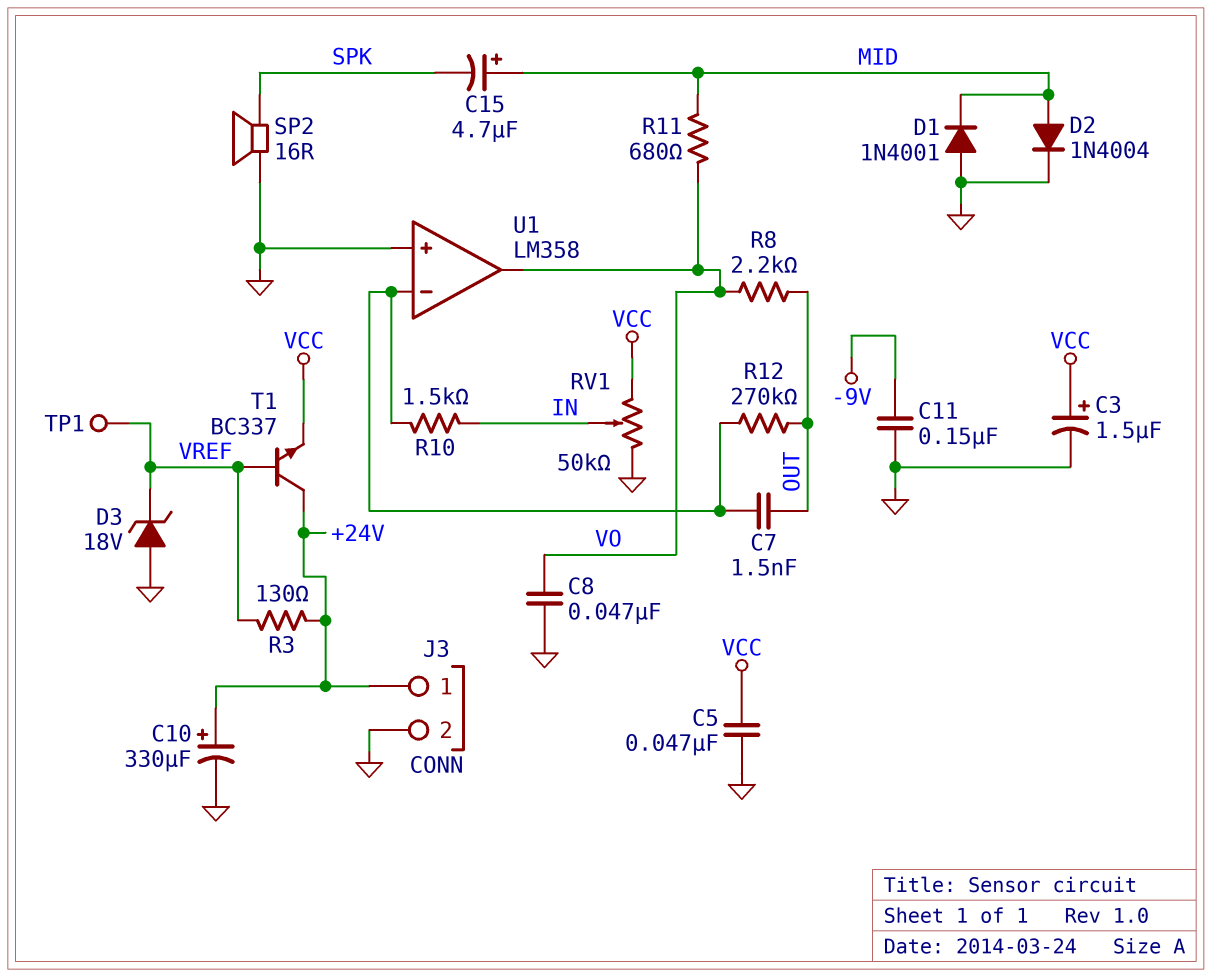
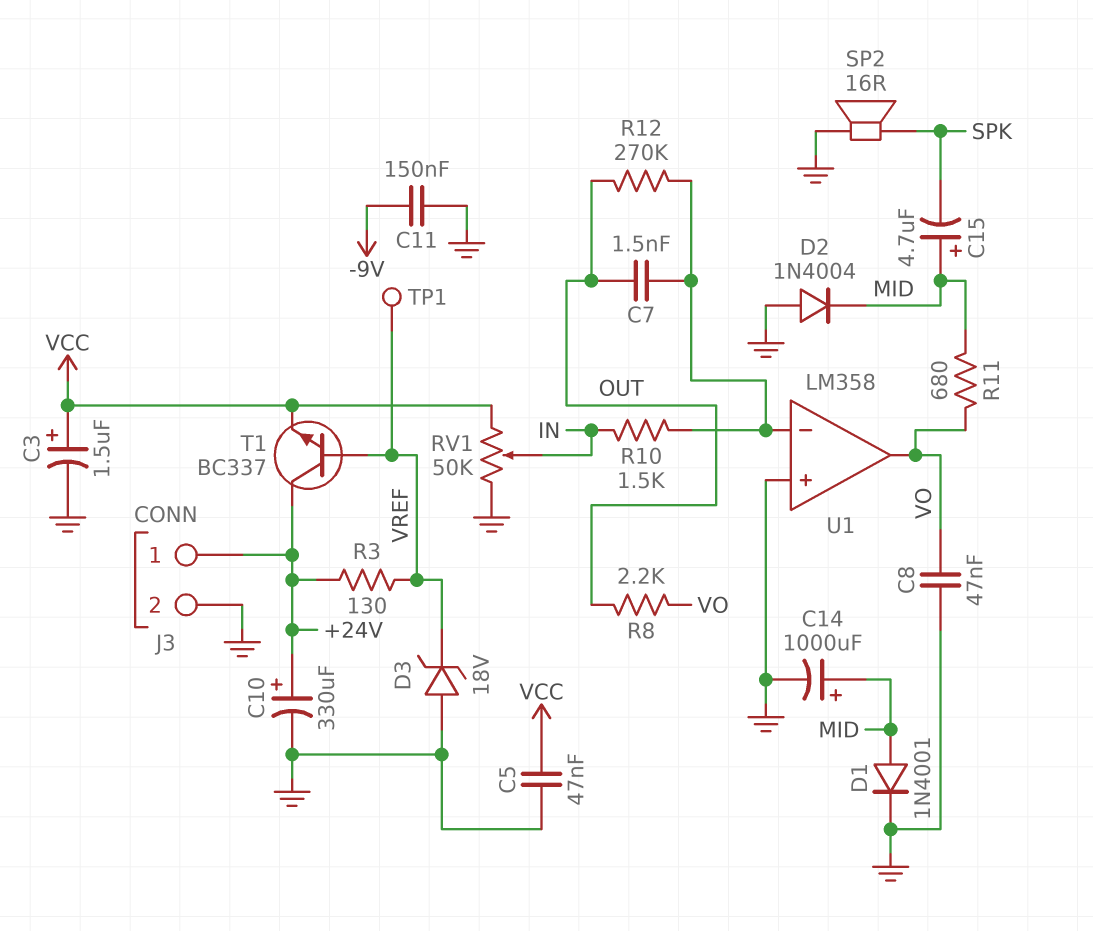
C14: none -> 1000uF (plus MID, minus GND)
D1: diode 1N4001 (A GND, K MID) -> diode 1N4001 (A MID, K GND)
D2: diode 1N4004 (A MID, K GND) -> diode 1N4004 (A GND, K MID)

